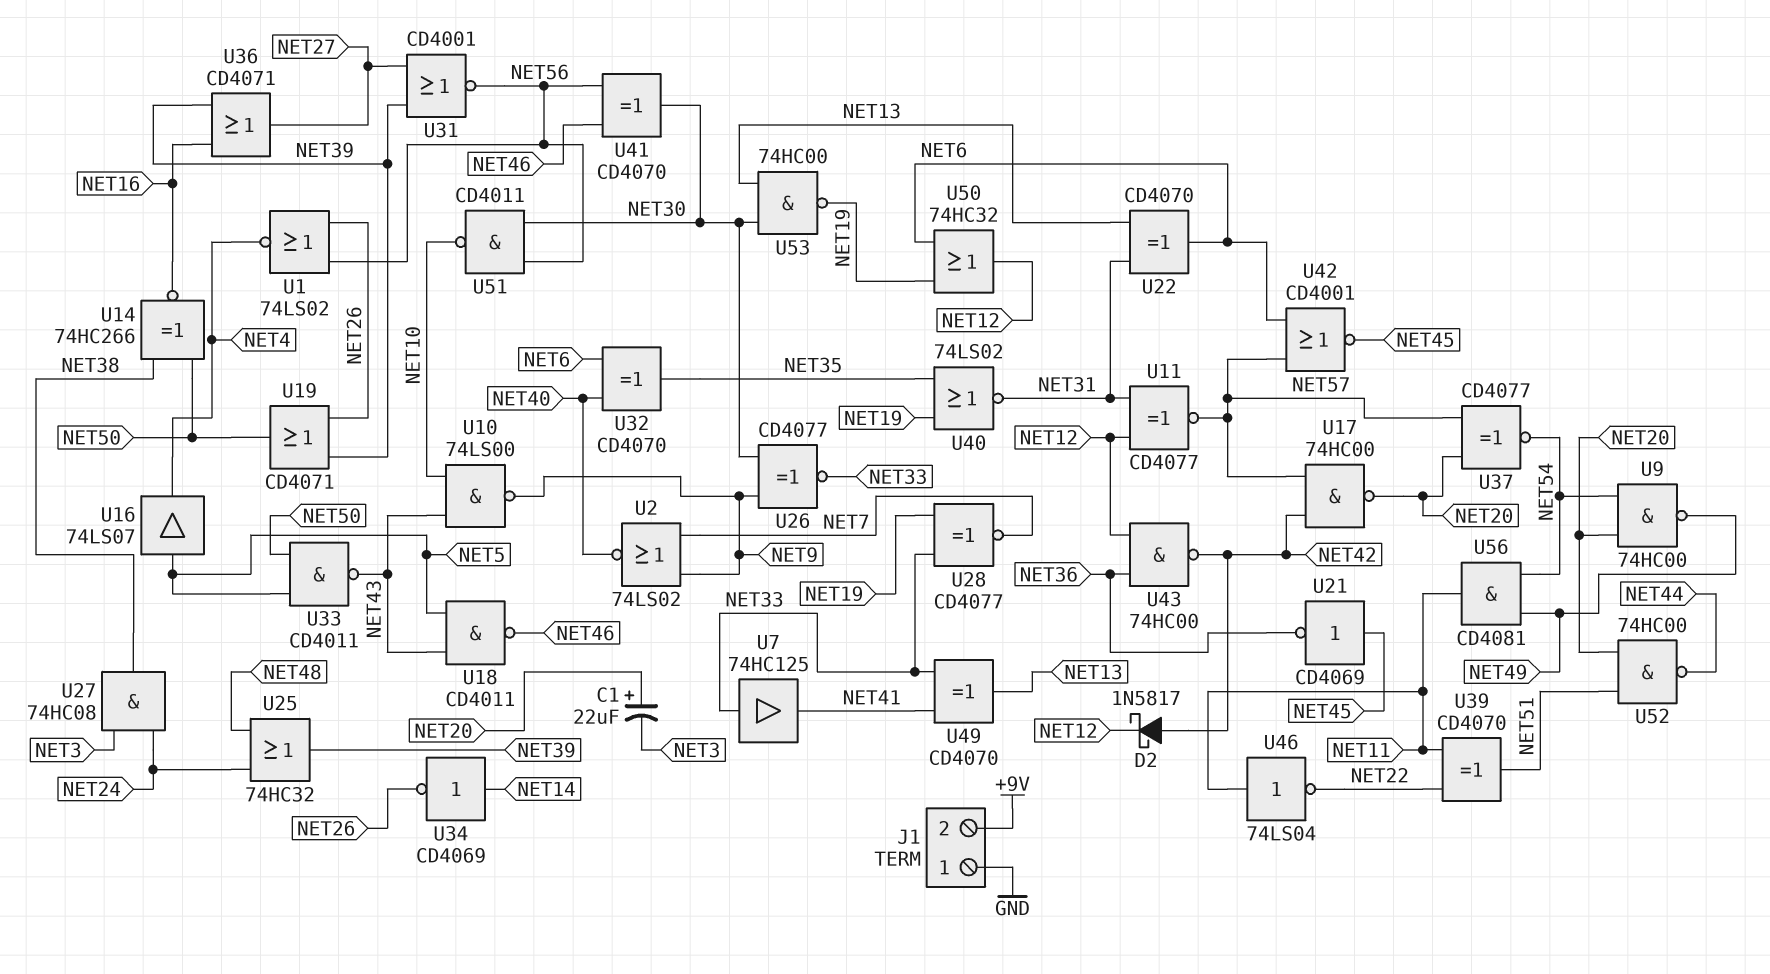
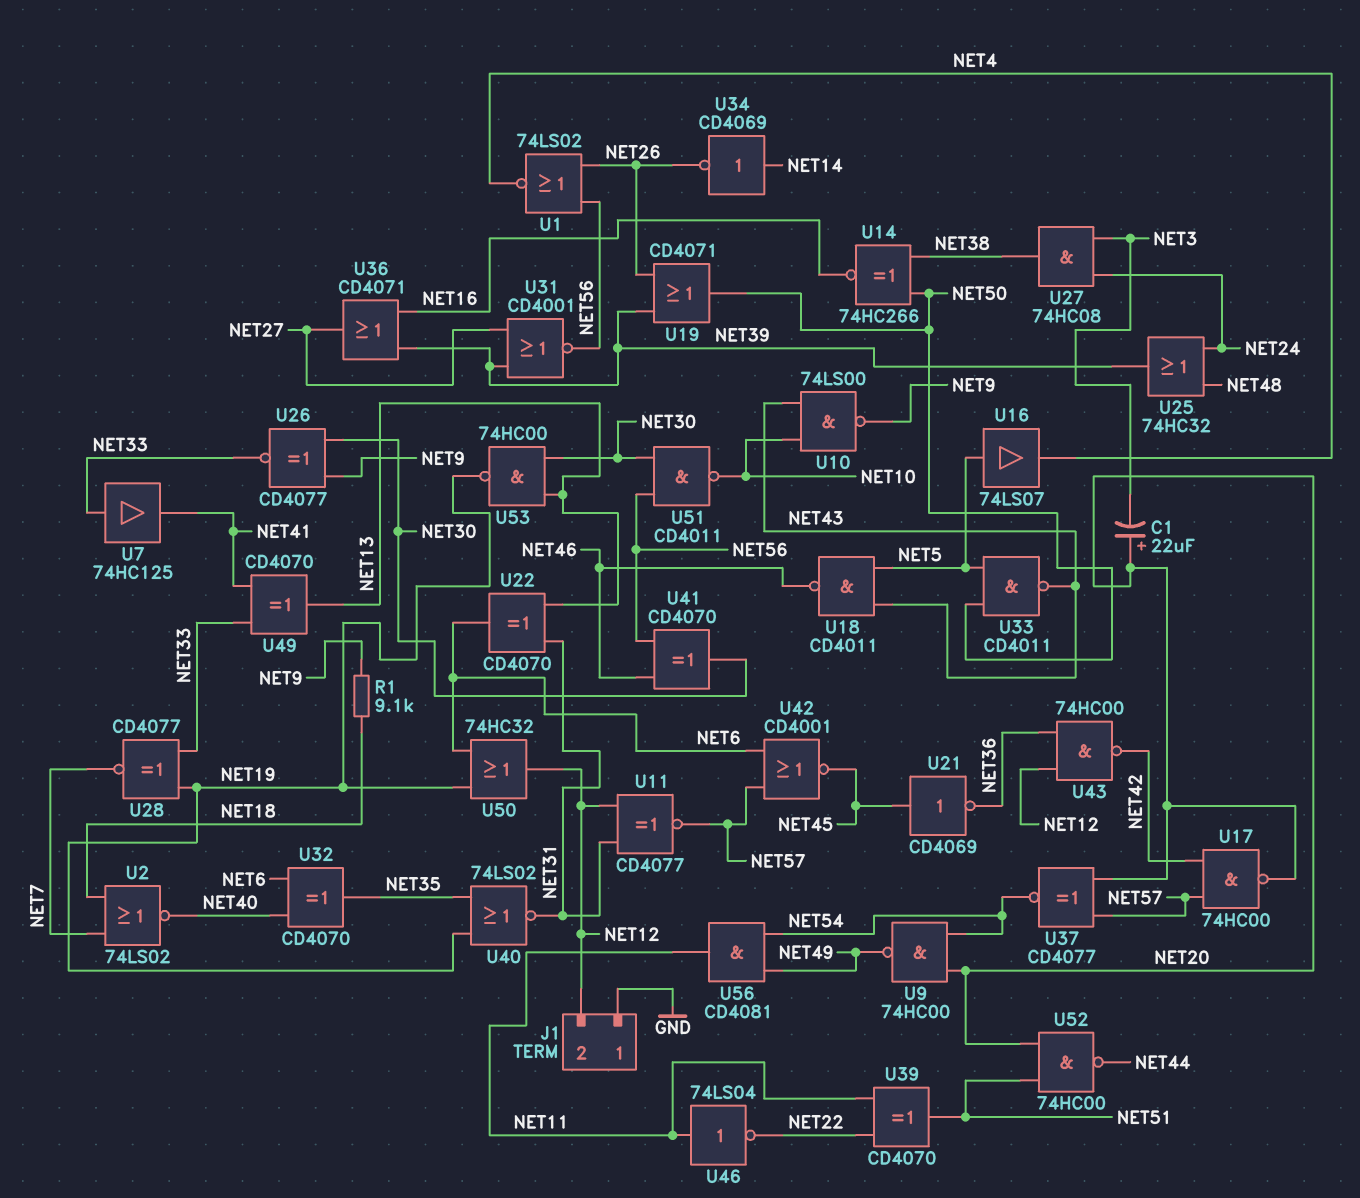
D2: schottky 1N5817 (A NET42, K NET12) -> none
J1 pin 2: +9V -> NET12
R1: none -> 9.1k (NET9, NET18)
U2: NOR 74LS02 (in NET7, in NET9, out NET40) -> NOR 74LS02 (in NET7, in NET18, out NET40)

